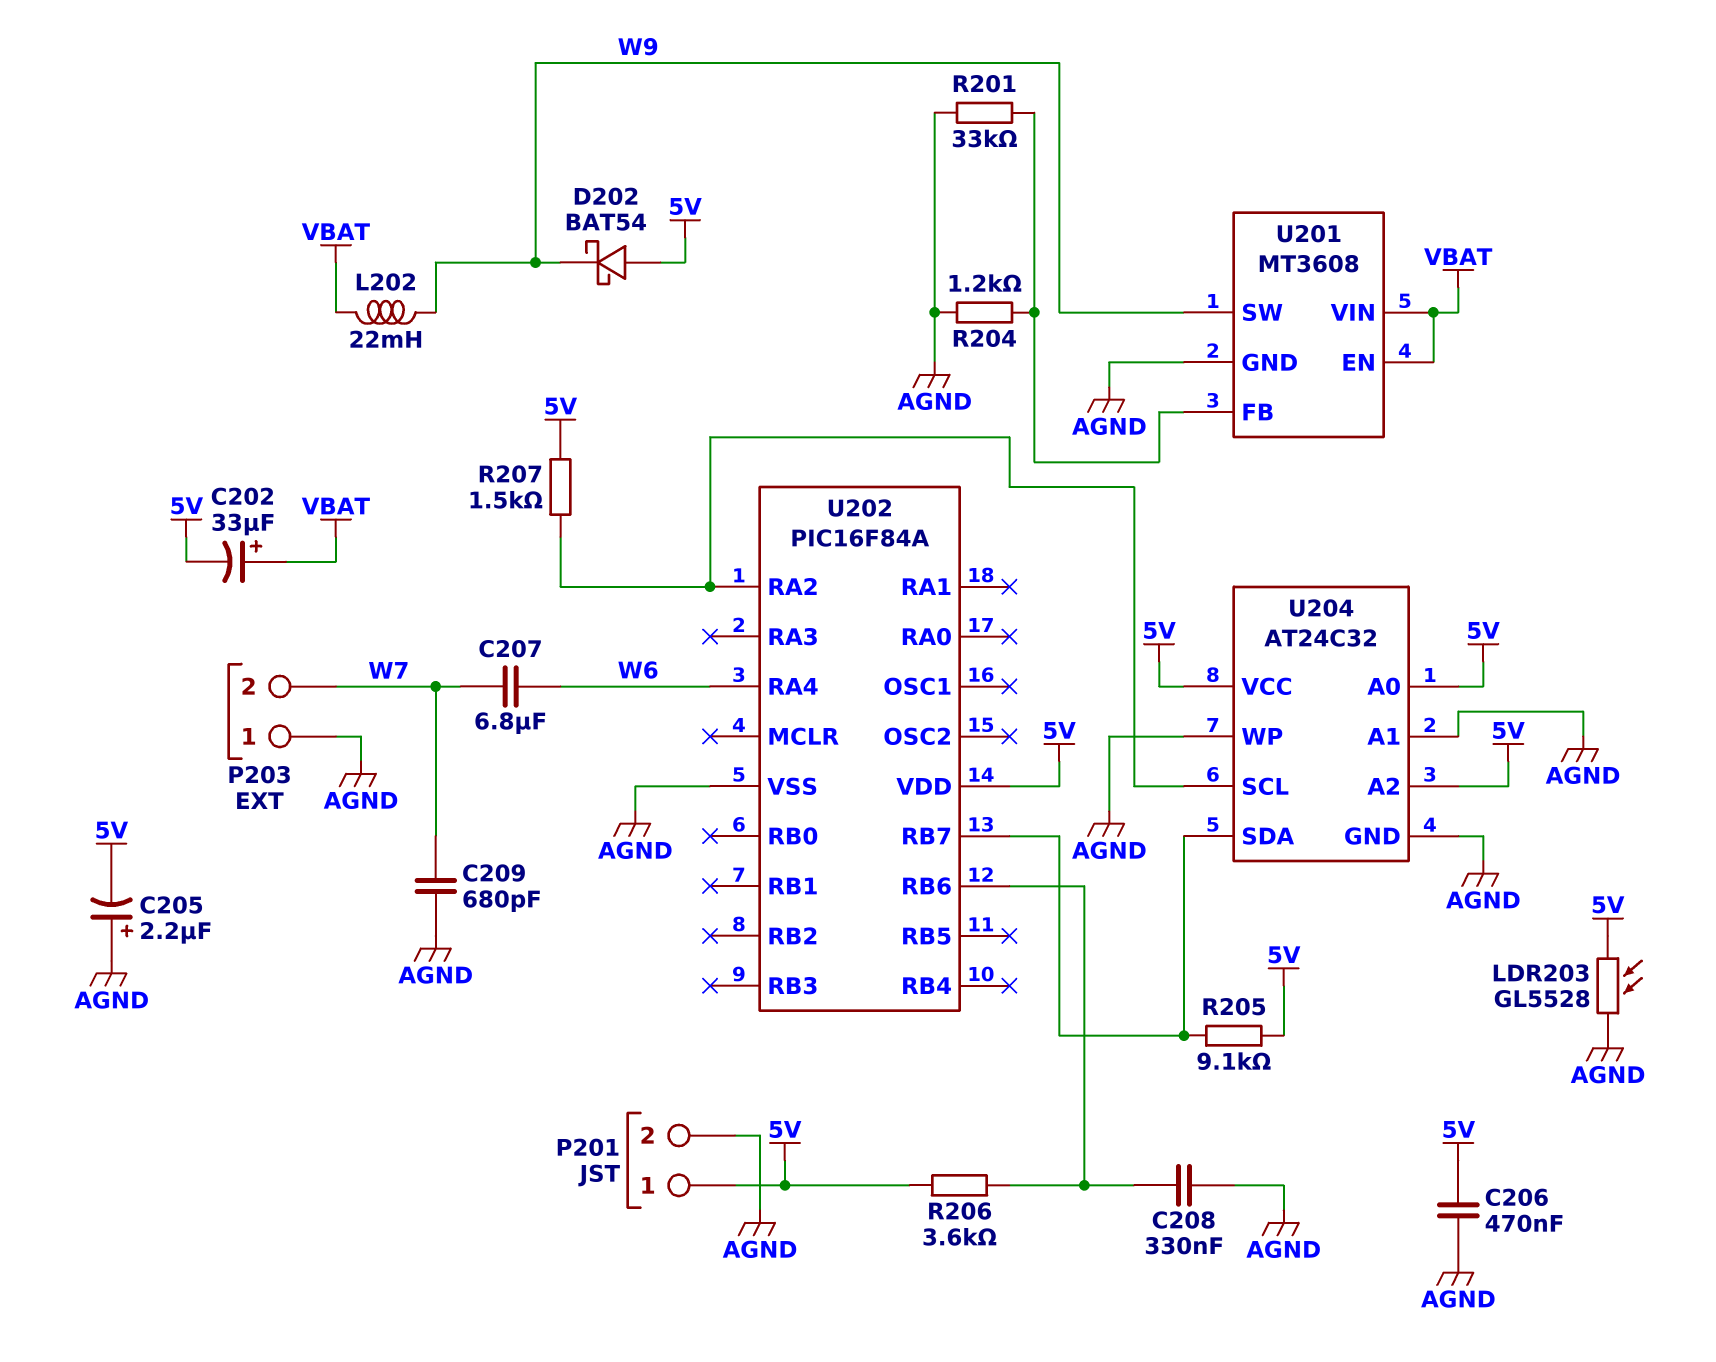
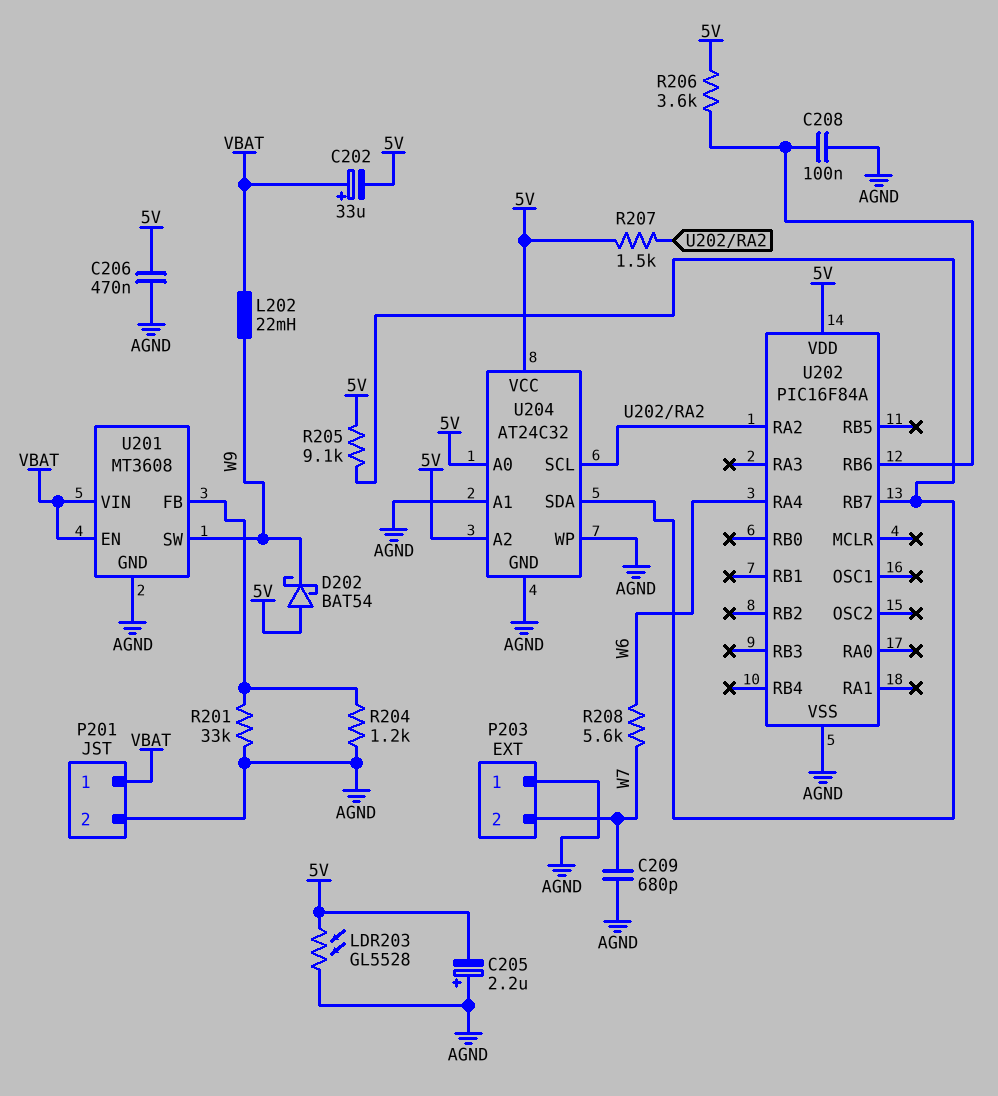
C207: 6.8uF (W6, W7) -> none
C208: 330nF (AGND, U202/RB6) -> 100nF (AGND, U202/RB6)
P201 pin 1: 5V -> VBAT
R208: none -> 5.6k (W6, W7)

